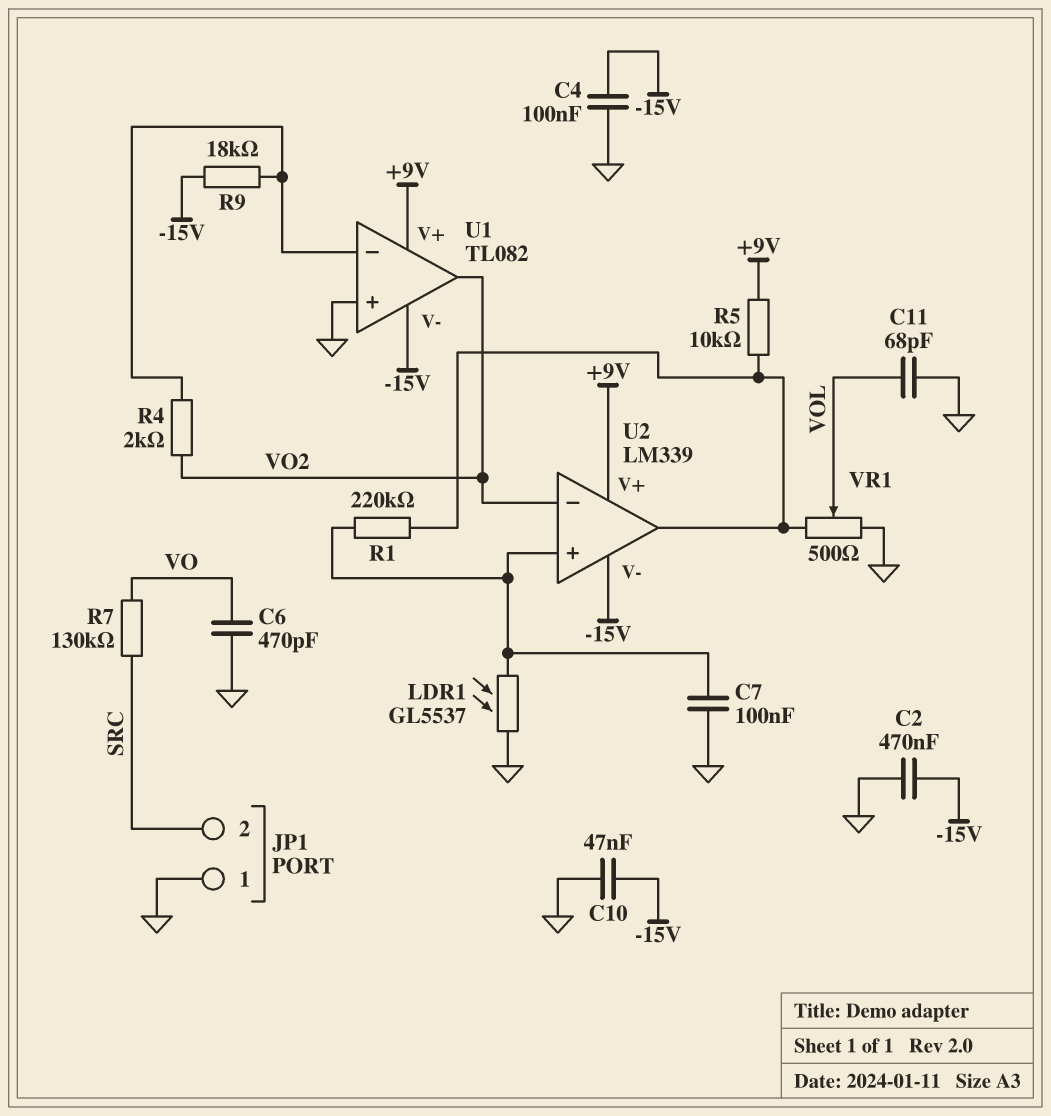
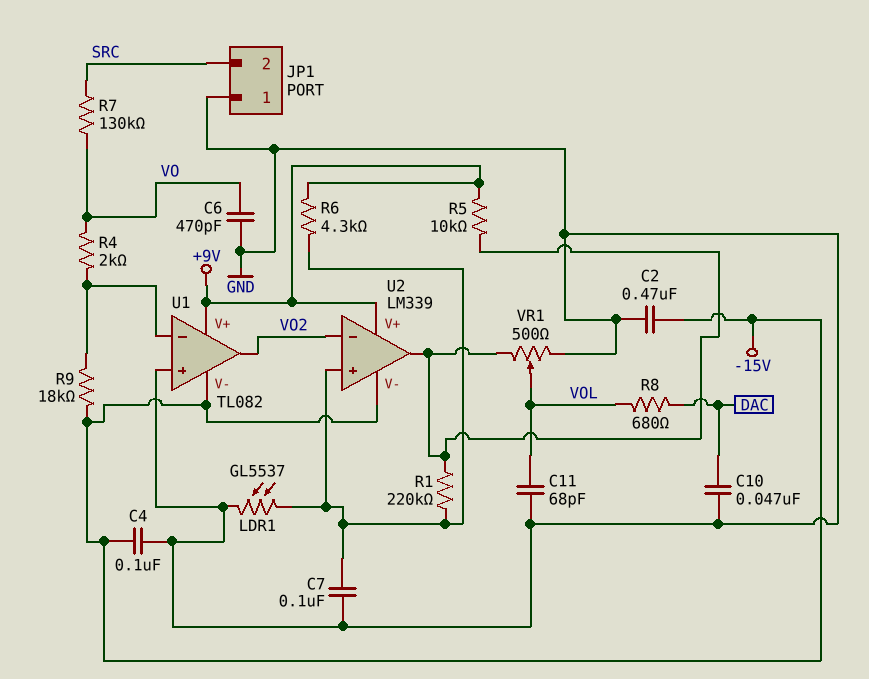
C10: 47nF (-15V, GND) -> 47nF (DAC, GND)
R4: 2k (U1/in-, VO2) -> 2k (U1/in-, VO)
R6: none -> 4.3k (+9V, U2/in+)
R8: none -> 680 (DAC, VOL)

